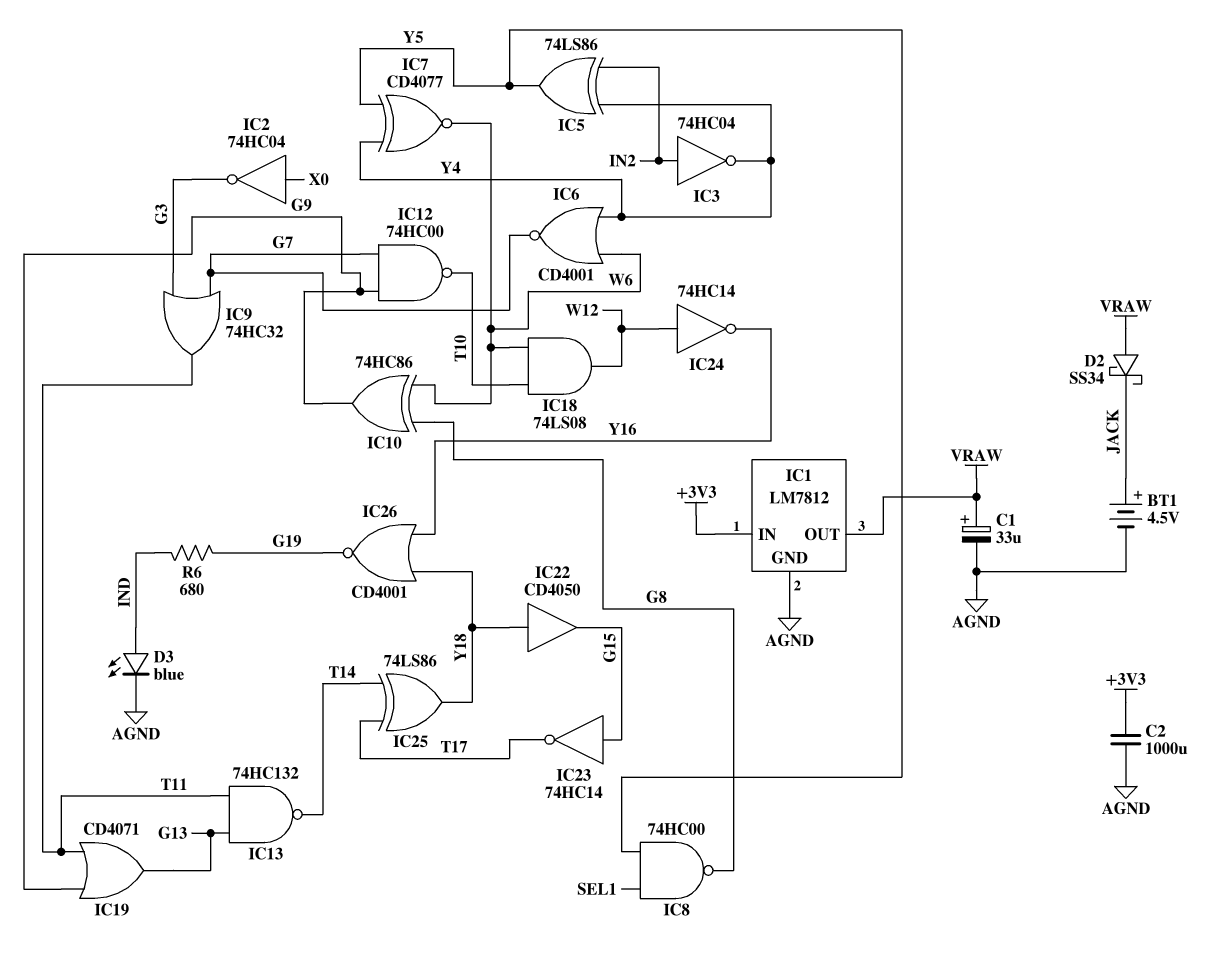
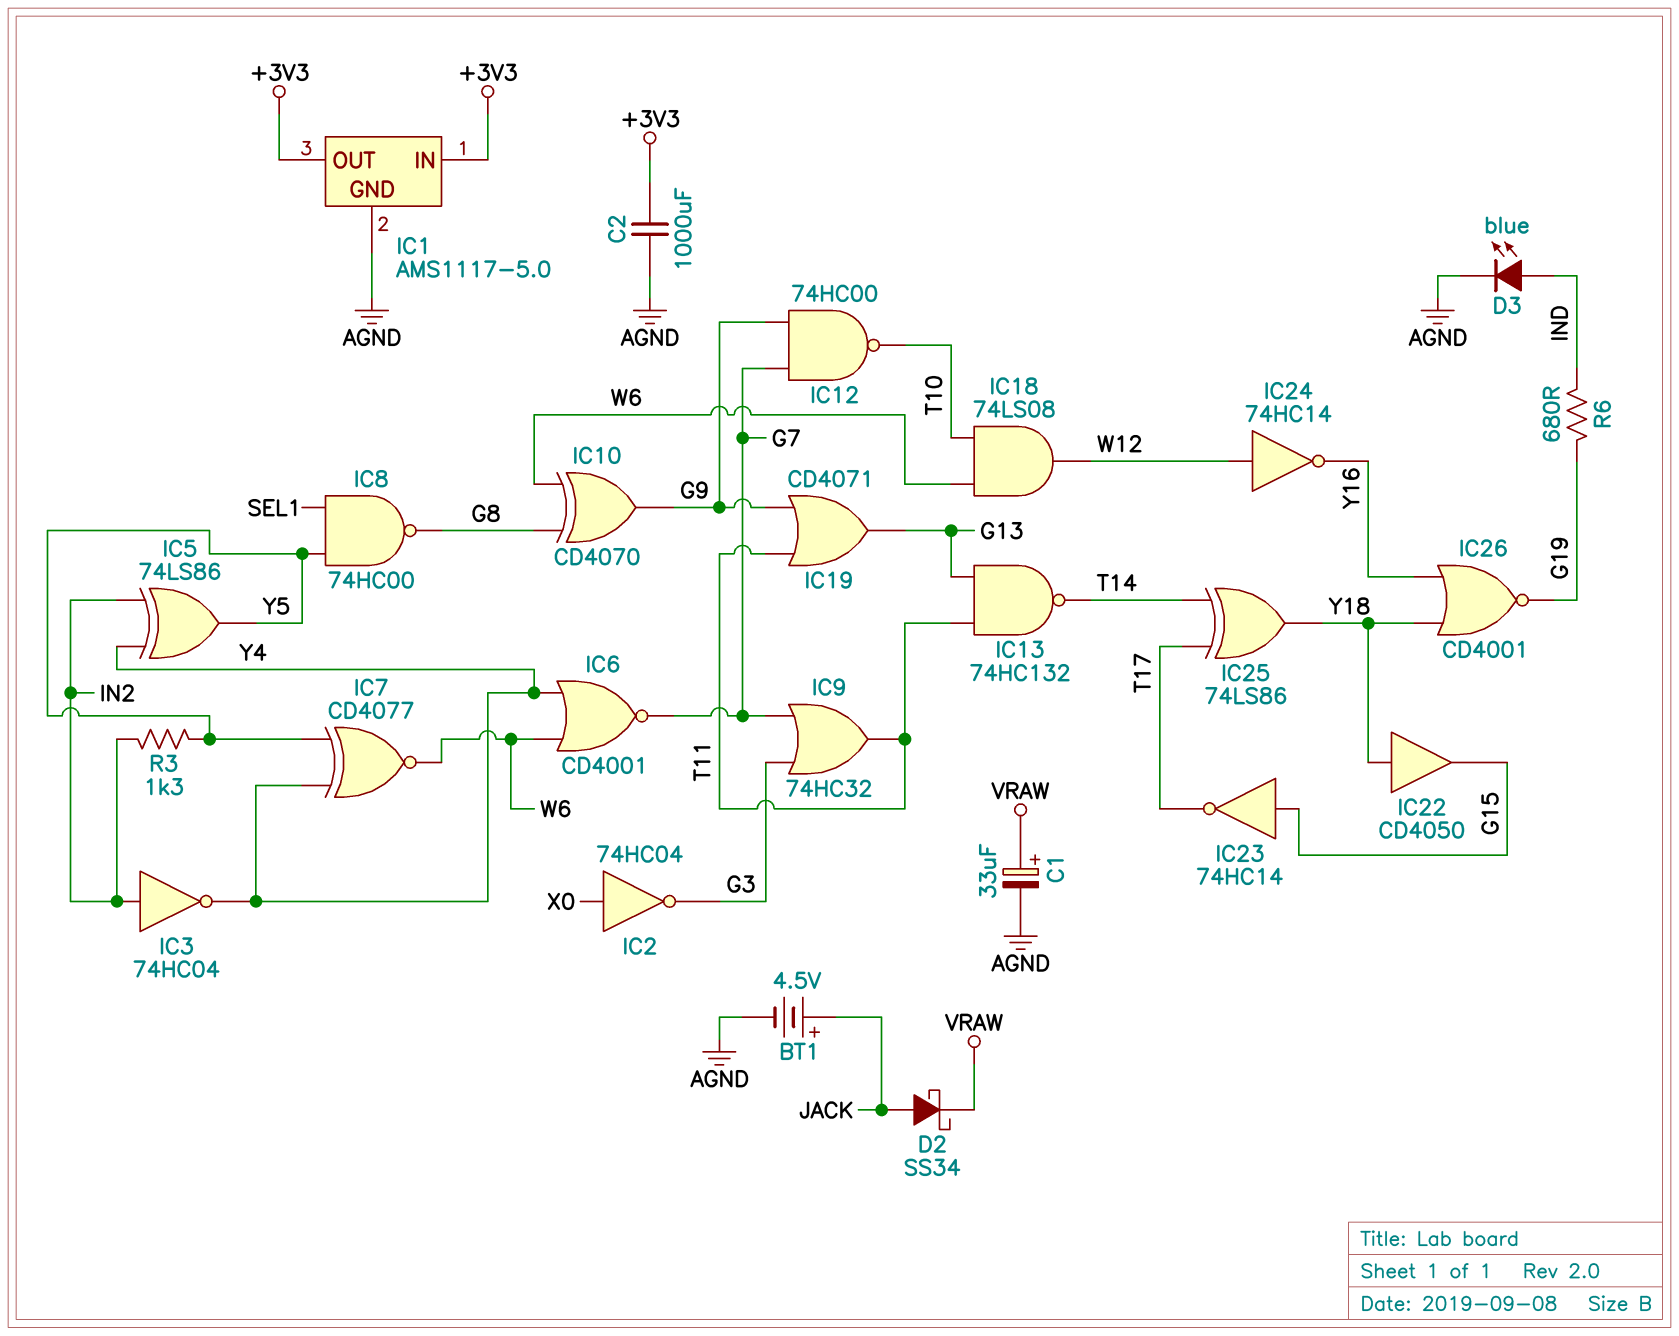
D2: schottky SS34 (A VRAW, K JACK) -> schottky SS34 (A JACK, K VRAW)
IC1: LM7812 -> AMS1117-5.0
IC1 pin OUT: VRAW -> +3V3
IC10: XOR 74HC86 (in G8, in W6, out G9) -> XOR CD4070 (in G8, in W6, out G9)
R3: none -> 1.3k (IN2, Y5)

